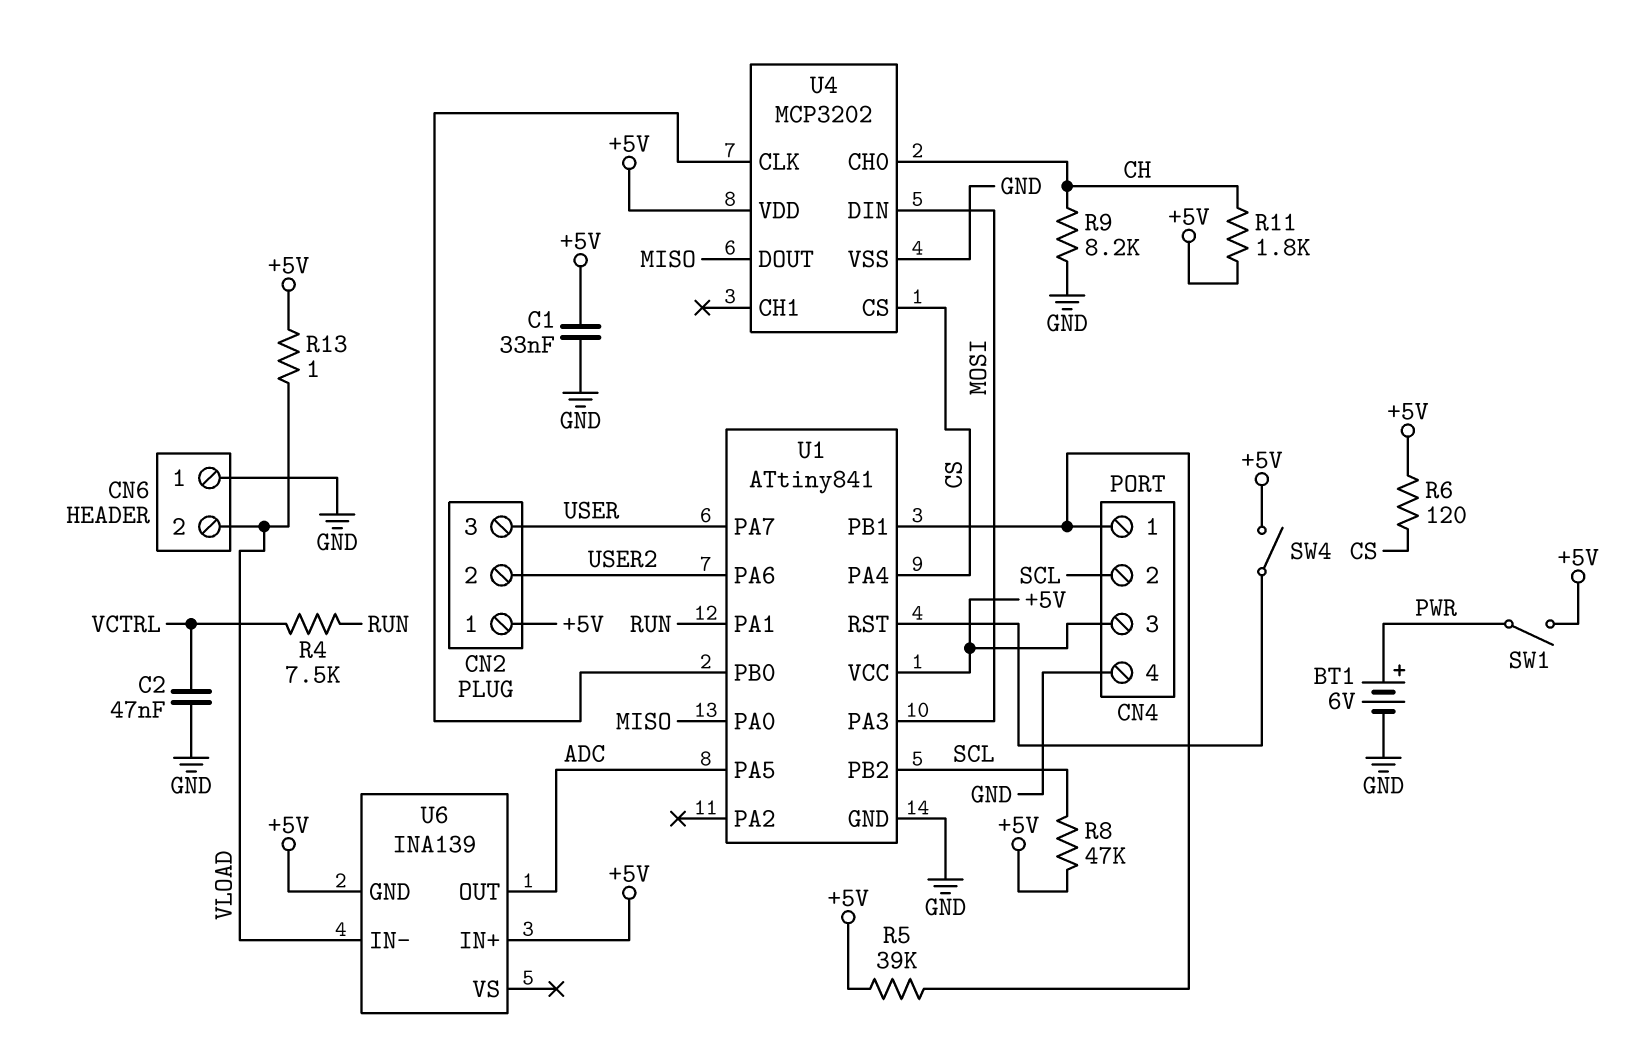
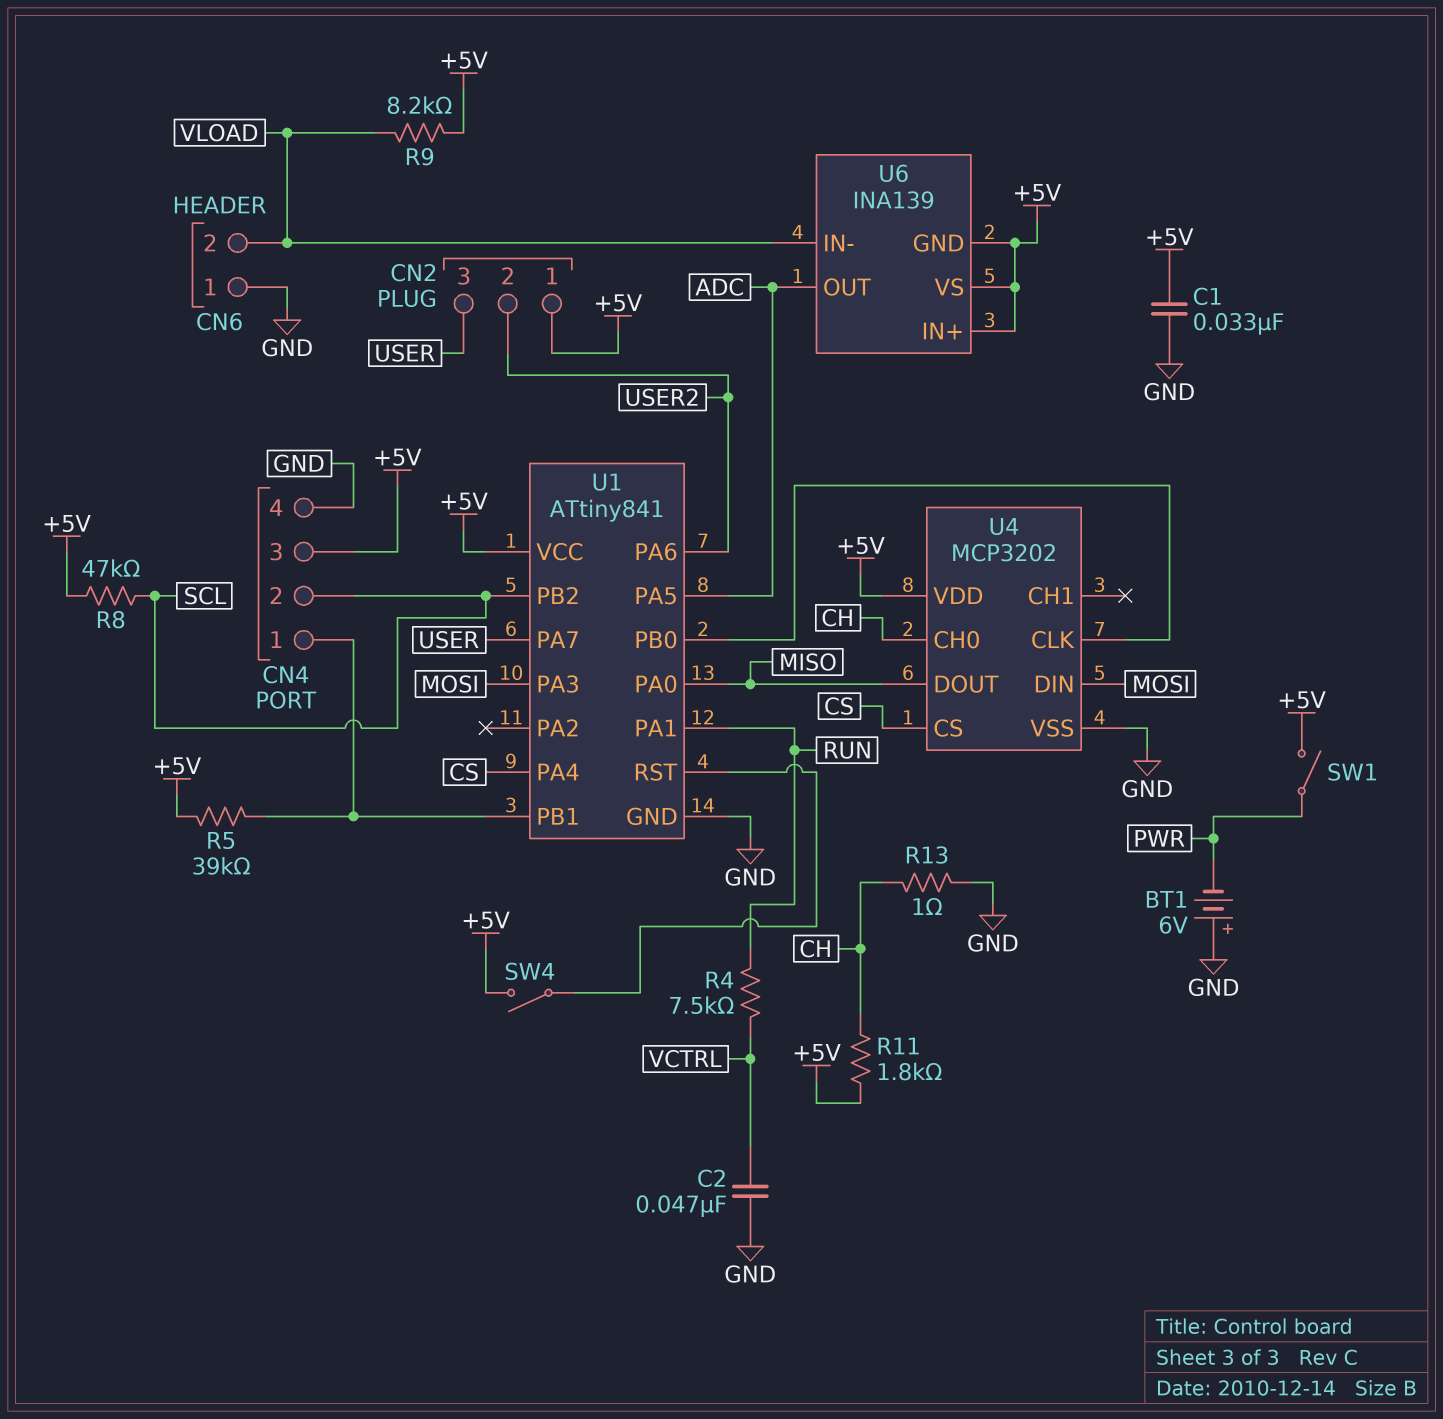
BT1: 6V (plus PWR, minus GND) -> 6V (plus GND, minus PWR)
R6: 120 (+5V, CS) -> none
R9: 8.2k (CH, GND) -> 8.2k (+5V, VLOAD)
R13: 1 (+5V, VLOAD) -> 1 (CH, GND)
U6 pin VS: none -> +5V

